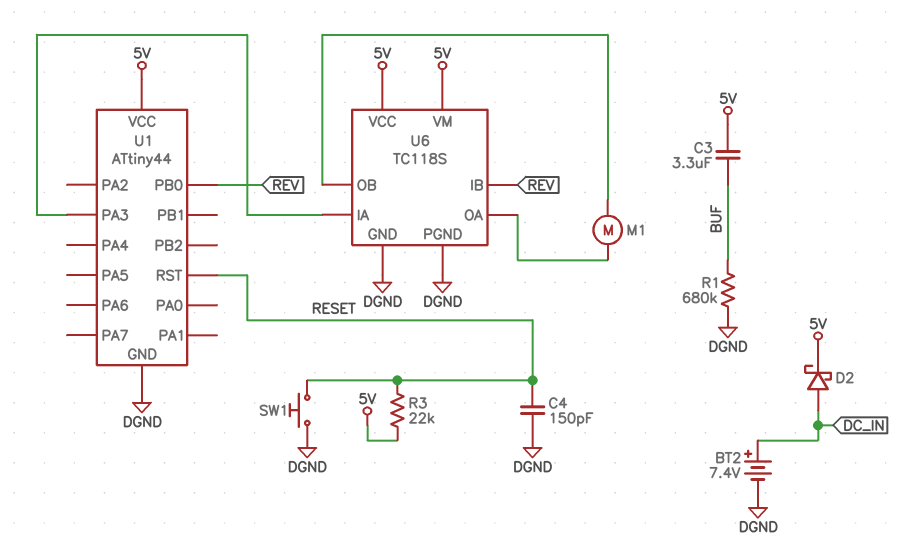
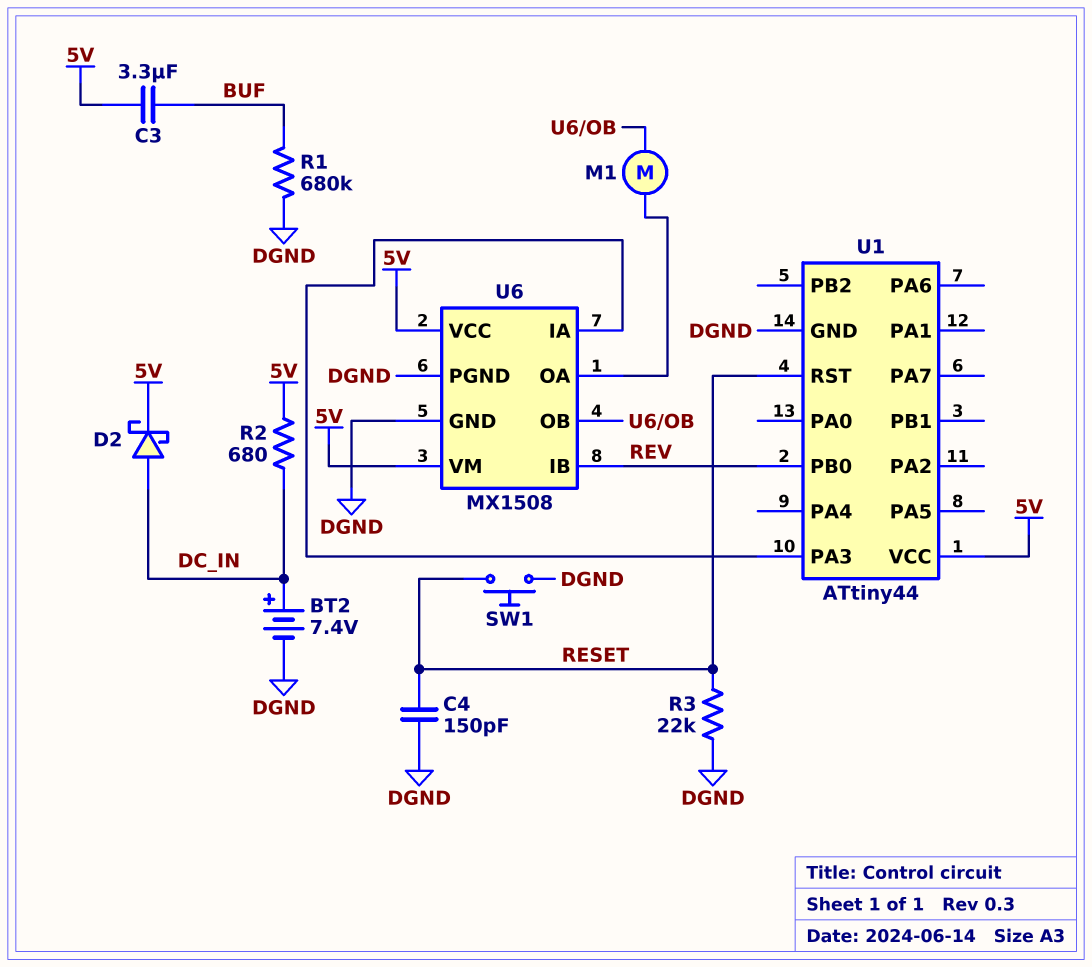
R2: none -> 680 (5V, DC_IN)
R3: 22k (5V, RESET) -> 22k (DGND, RESET)
U6: TC118S -> MX1508

